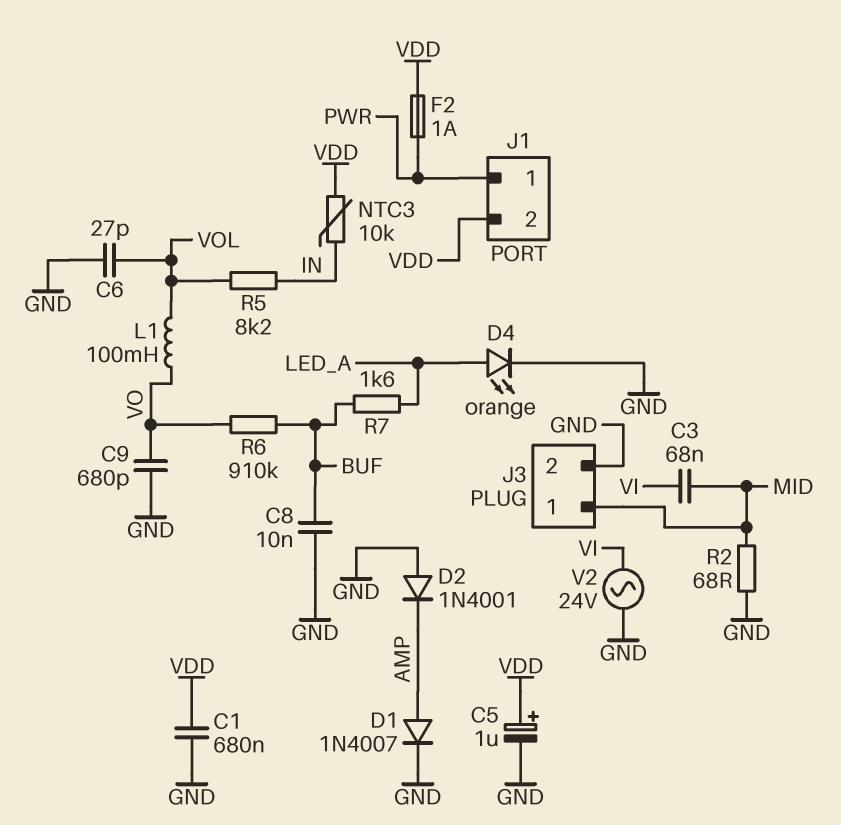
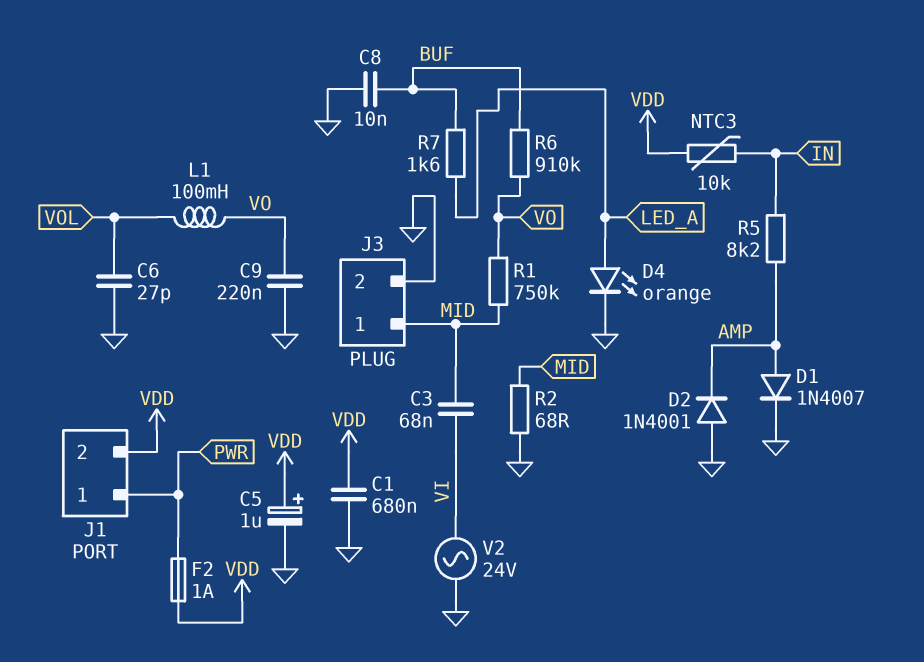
C9: 680pF (GND, VO) -> 220nF (GND, VO)
R1: none -> 750k (MID, VO)
R5: 8.2k (IN, VOL) -> 8.2k (AMP, IN)

